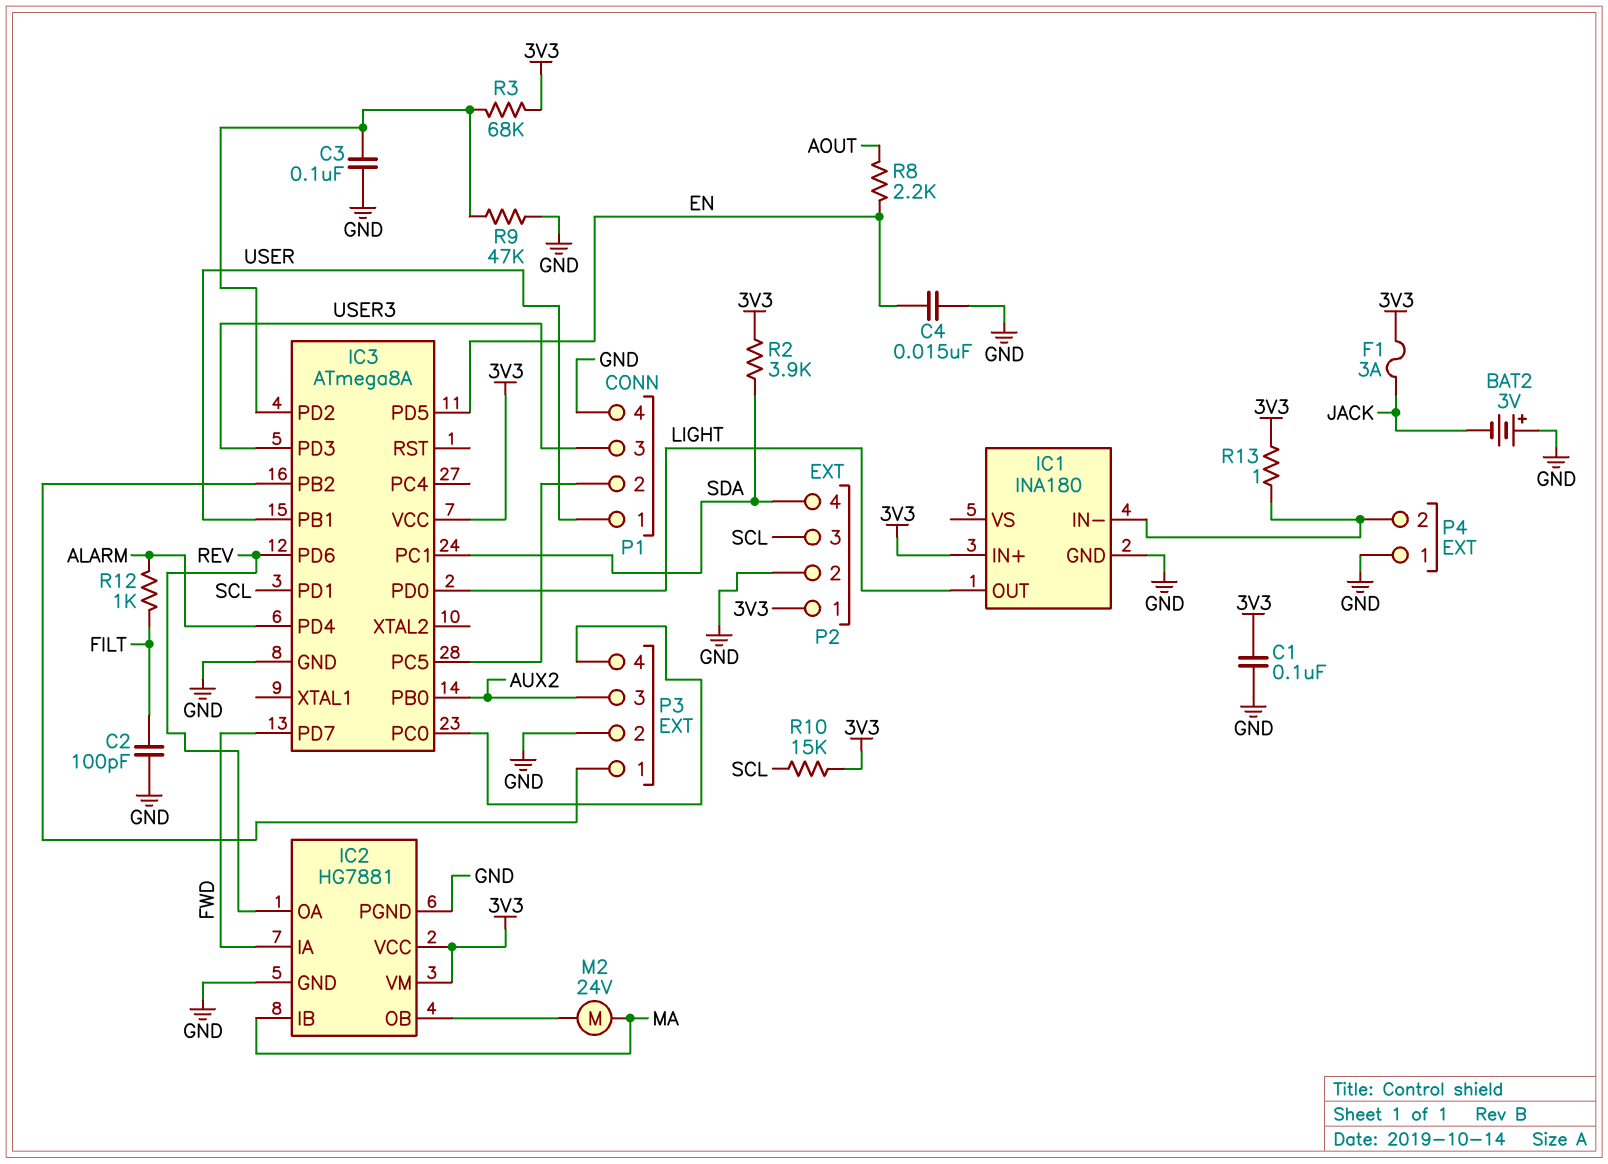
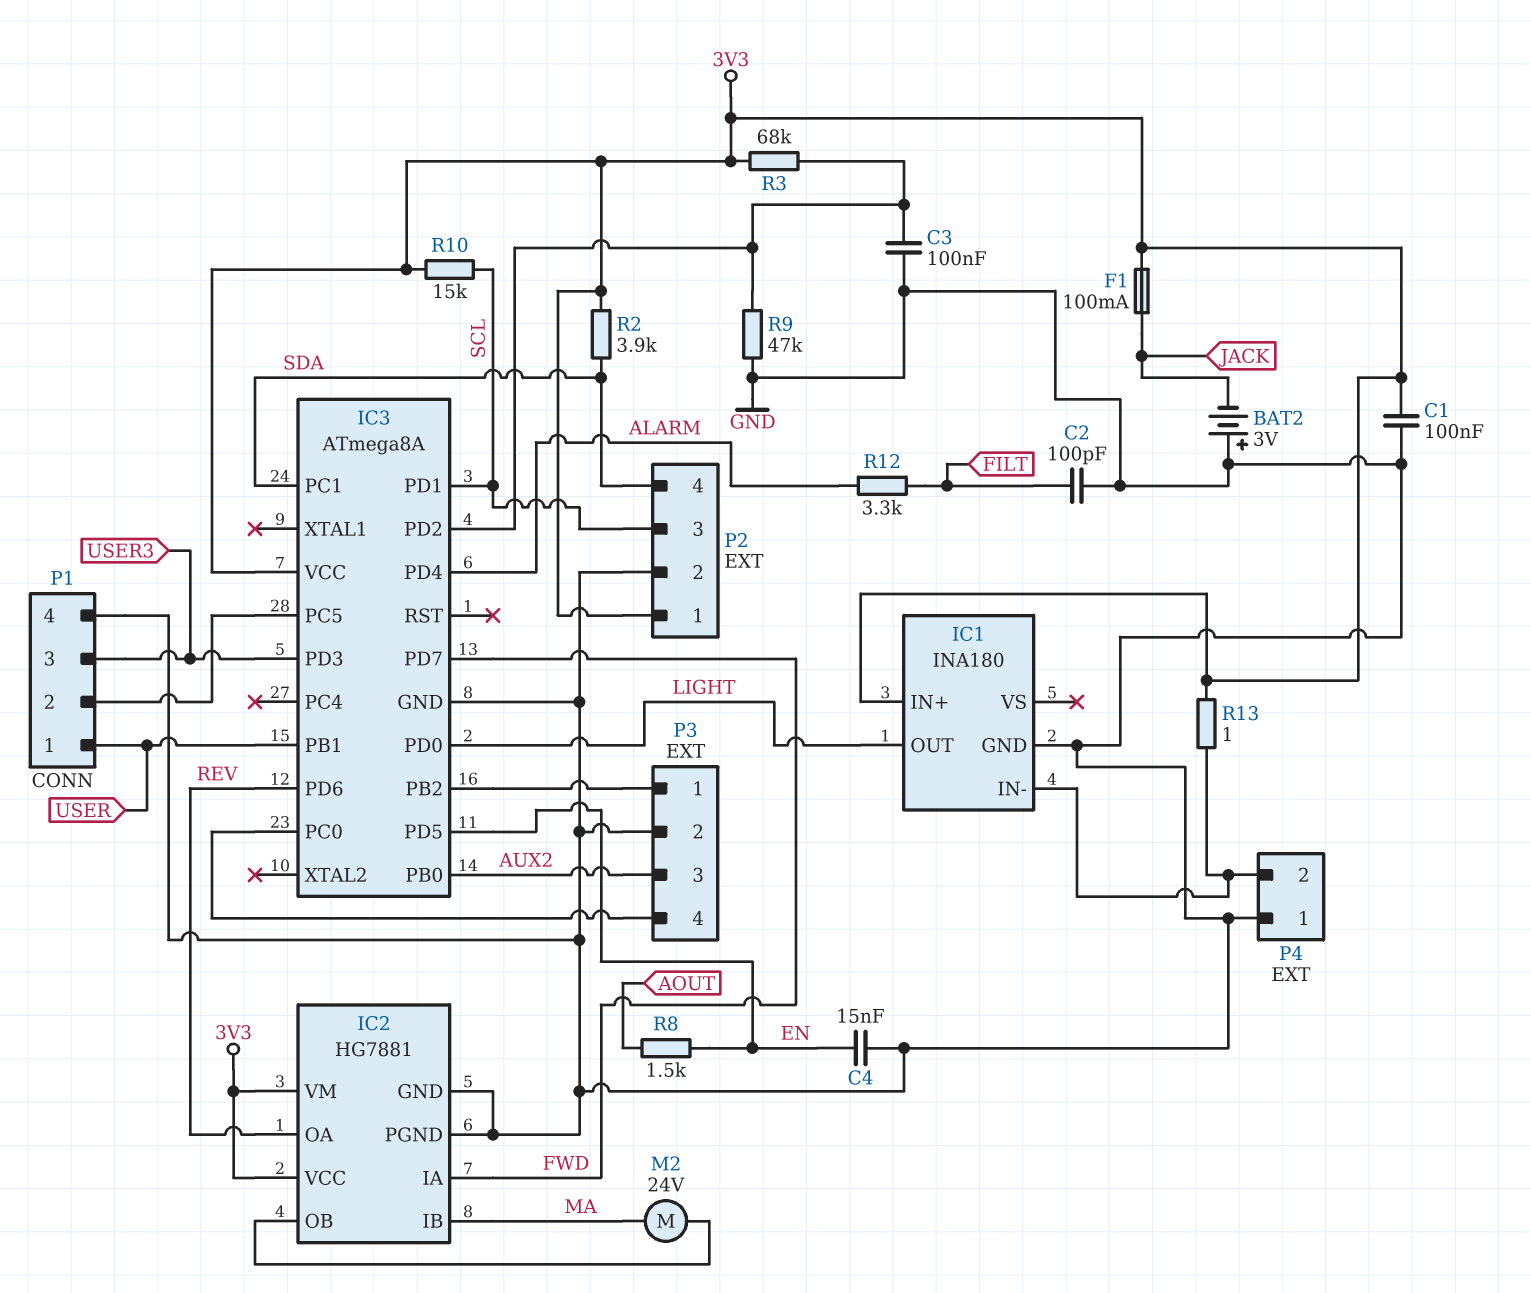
F1: 3A (3V3, JACK) -> 100mA (3V3, JACK)
R8: 2.2k (AOUT, EN) -> 1.5k (AOUT, EN)
R12: 1k (ALARM, FILT) -> 3.3k (ALARM, FILT)

